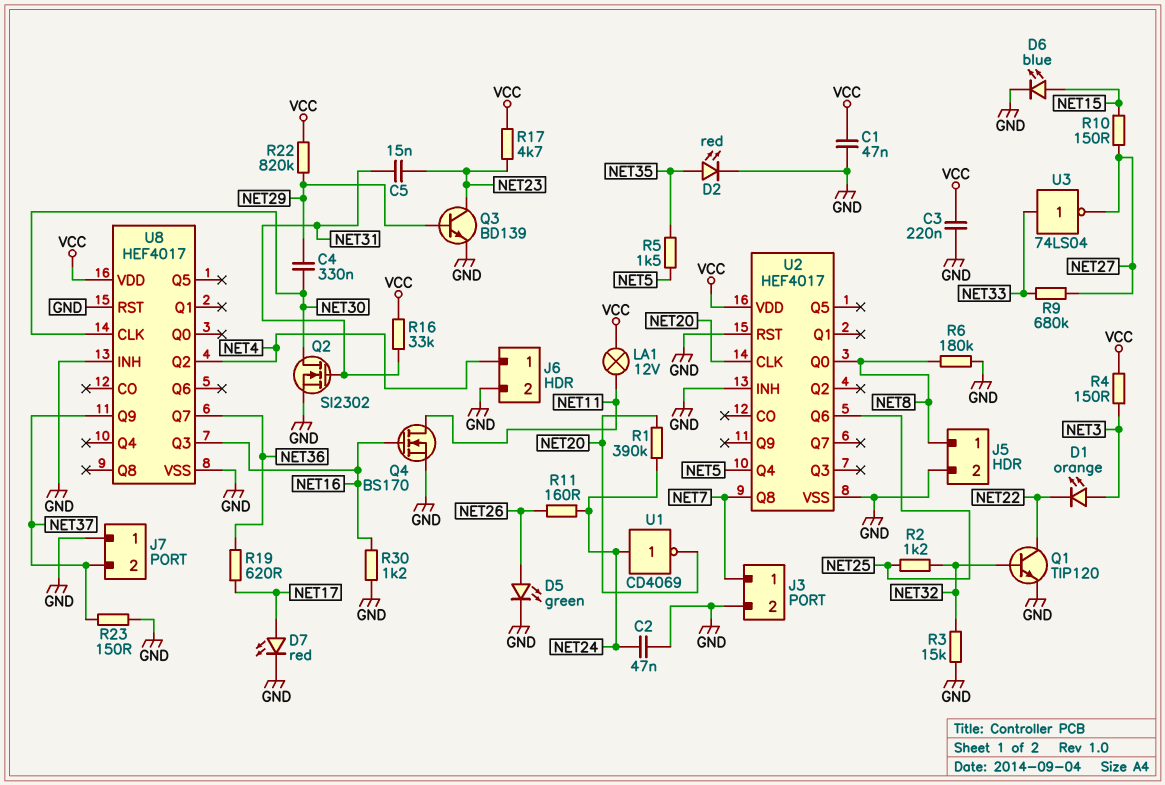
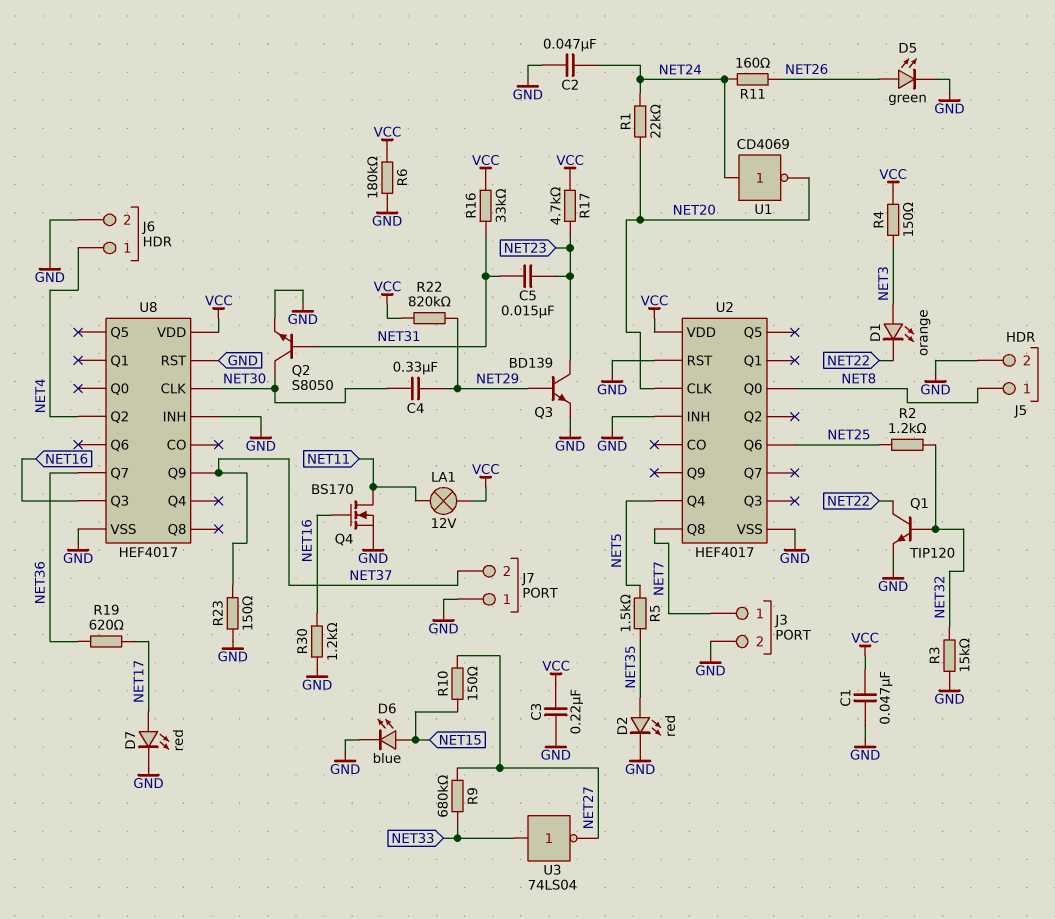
Q2: NMOS SI2302 (G NET31, D NET30, S GND) -> NPN S8050 (B NET31, C NET30, E GND)
R1: 390k (NET20, NET24) -> 22k (NET20, NET24)
R6: 180k (GND, NET8) -> 180k (GND, VCC)

